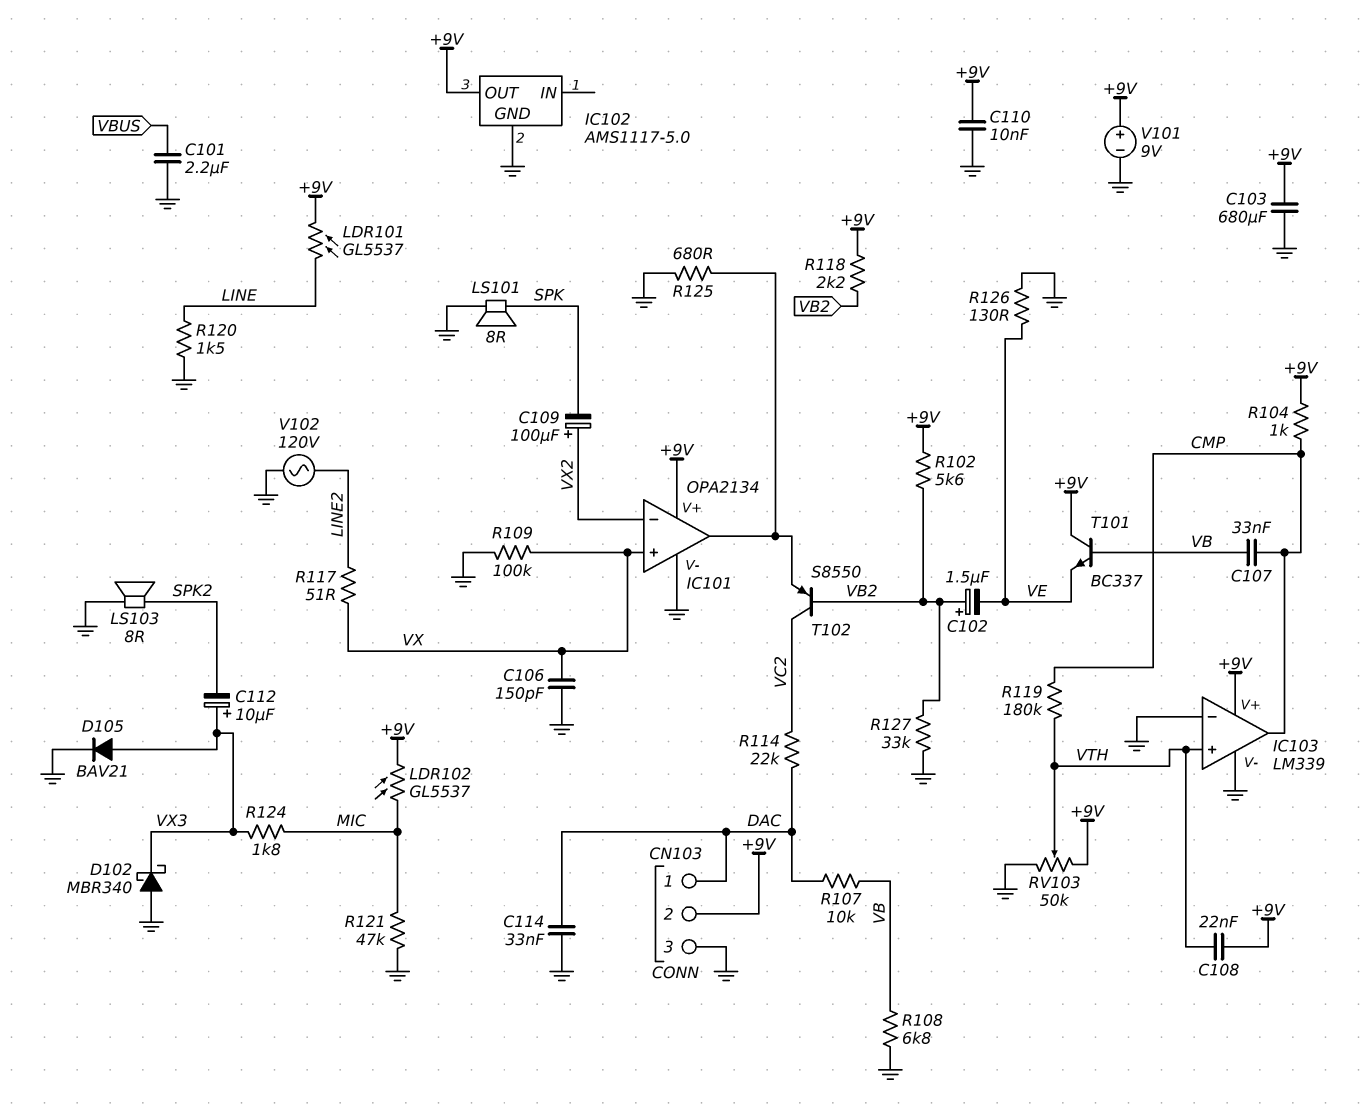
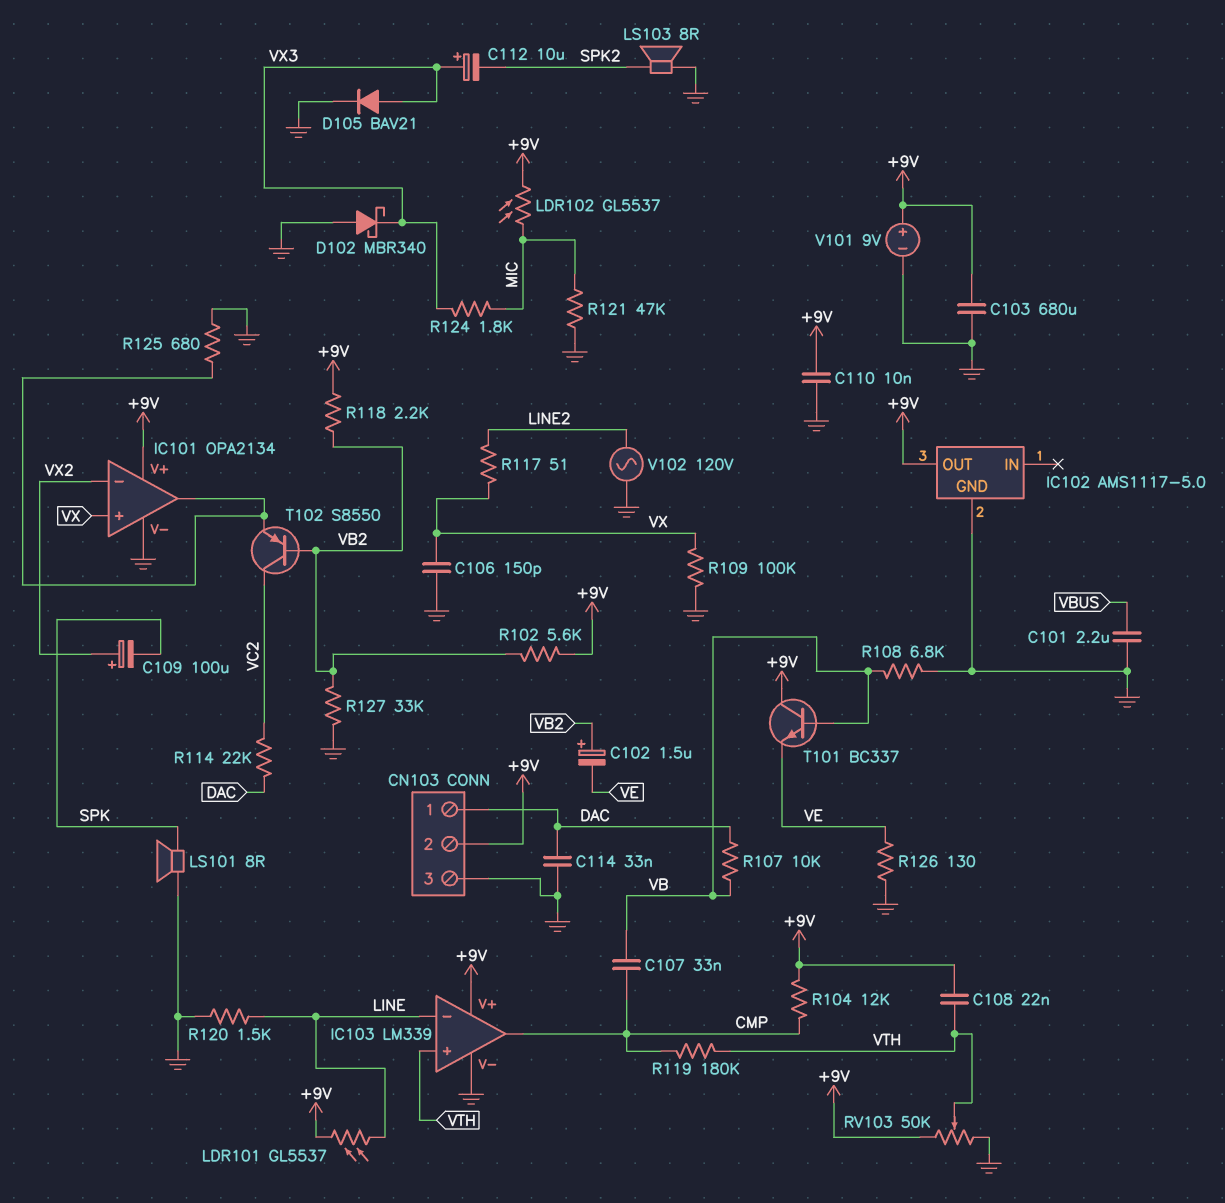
IC103 pin in-: GND -> LINE
R104: 1k (+9V, CMP) -> 12k (+9V, CMP)

